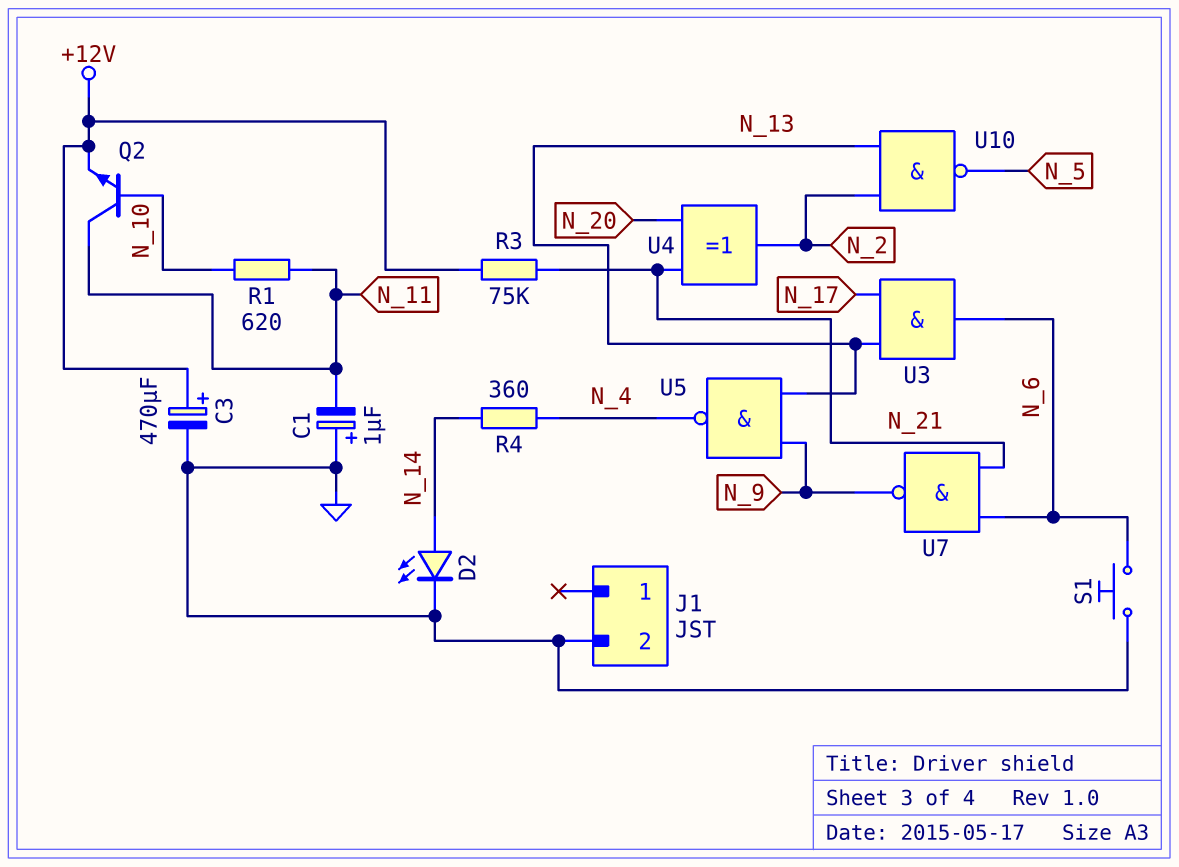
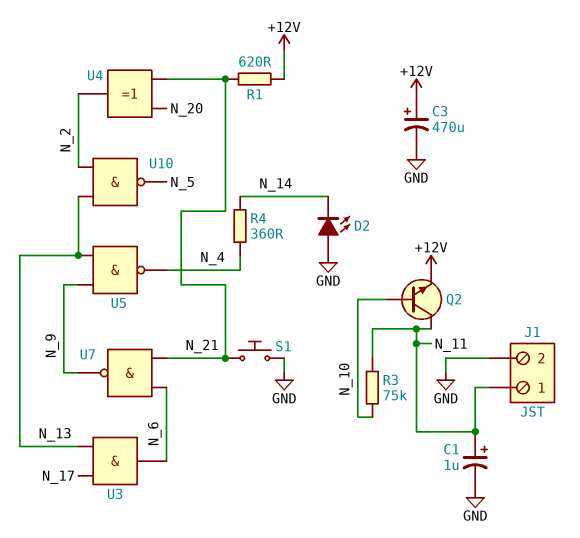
C1: 1uF (plus GND, minus N_11) -> 1uF (plus N_11, minus GND)
D2: LED (A N_14, K GND) -> LED (A GND, K N_14)
J1 pin 1: none -> N_11
R1: 620 (N_10, N_11) -> 620 (+12V, N_21)
R3: 75k (+12V, N_21) -> 75k (N_10, N_11)
S1: button (GND, N_6) -> button (GND, N_21)

